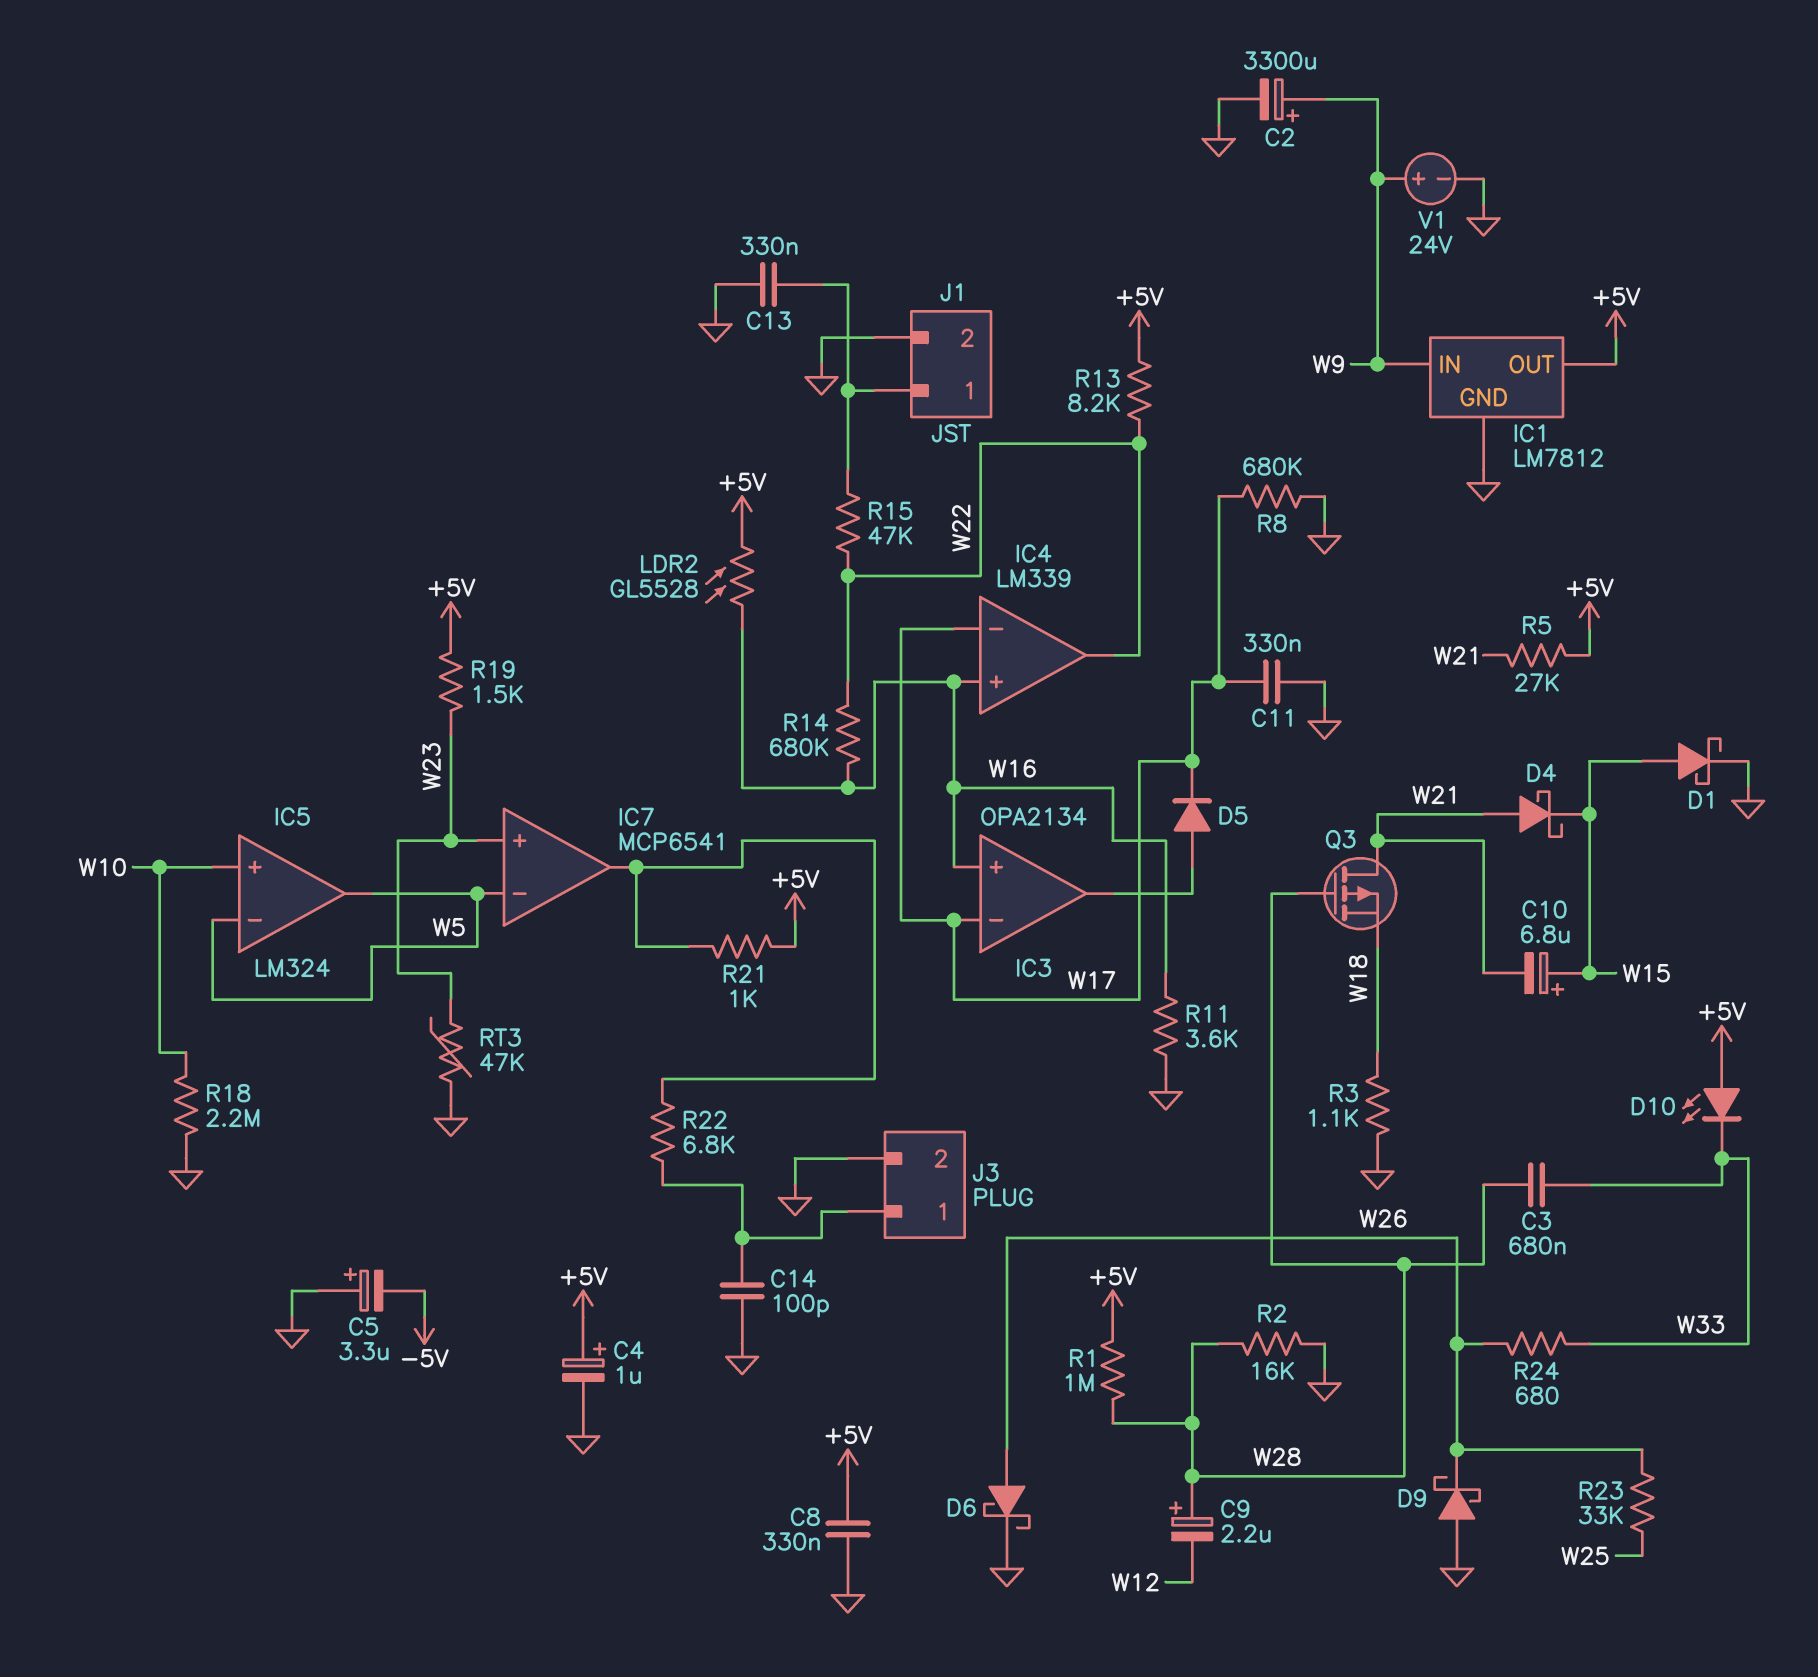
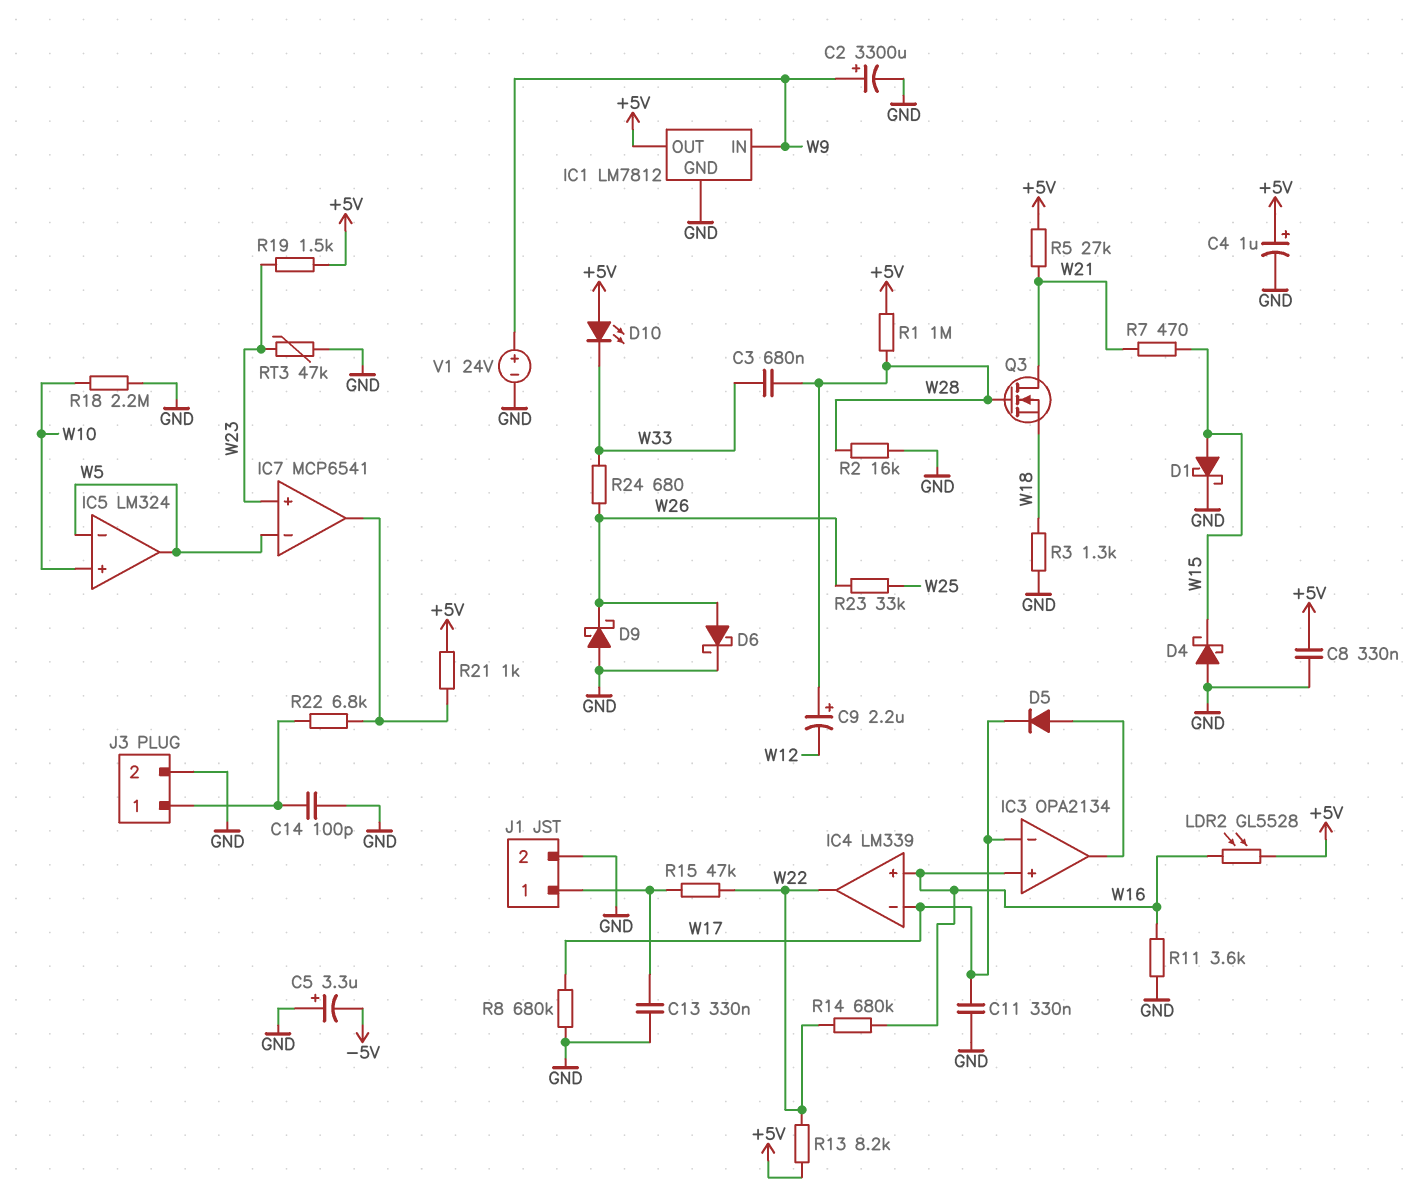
C10: 6.8uF (plus W15, minus W21) -> none
D4: schottky (A W21, K W15) -> schottky (A GND, K W15)
Q3: PMOS (G W28, D W21, S W18) -> NMOS (G W28, D W21, S W18)
R3: 1.1k (GND, W18) -> 1.3k (GND, W18)
R7: none -> 470 (W15, W21)

